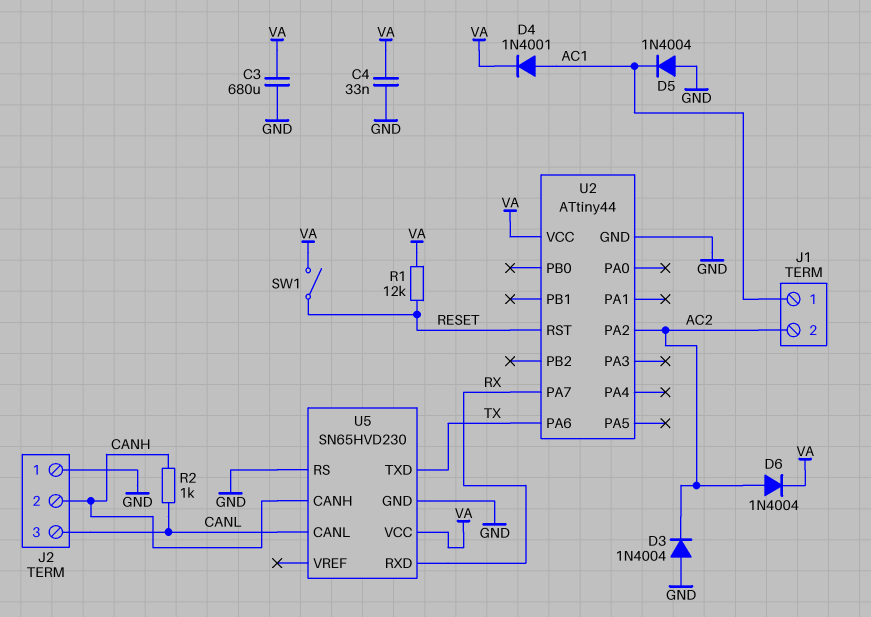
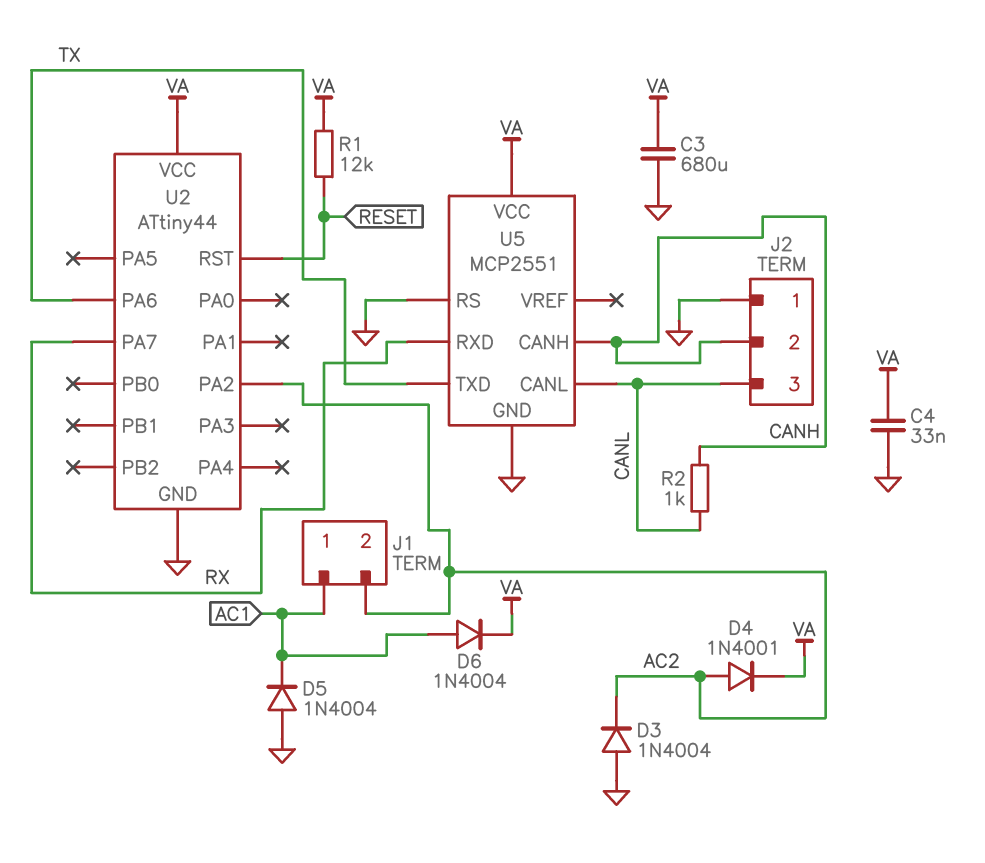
D4: diode 1N4001 (A AC1, K VA) -> diode 1N4001 (A AC2, K VA)
D6: diode 1N4004 (A AC2, K VA) -> diode 1N4004 (A AC1, K VA)
SW1: switch (RESET, VA) -> none
U5: SN65HVD230 -> MCP2551

